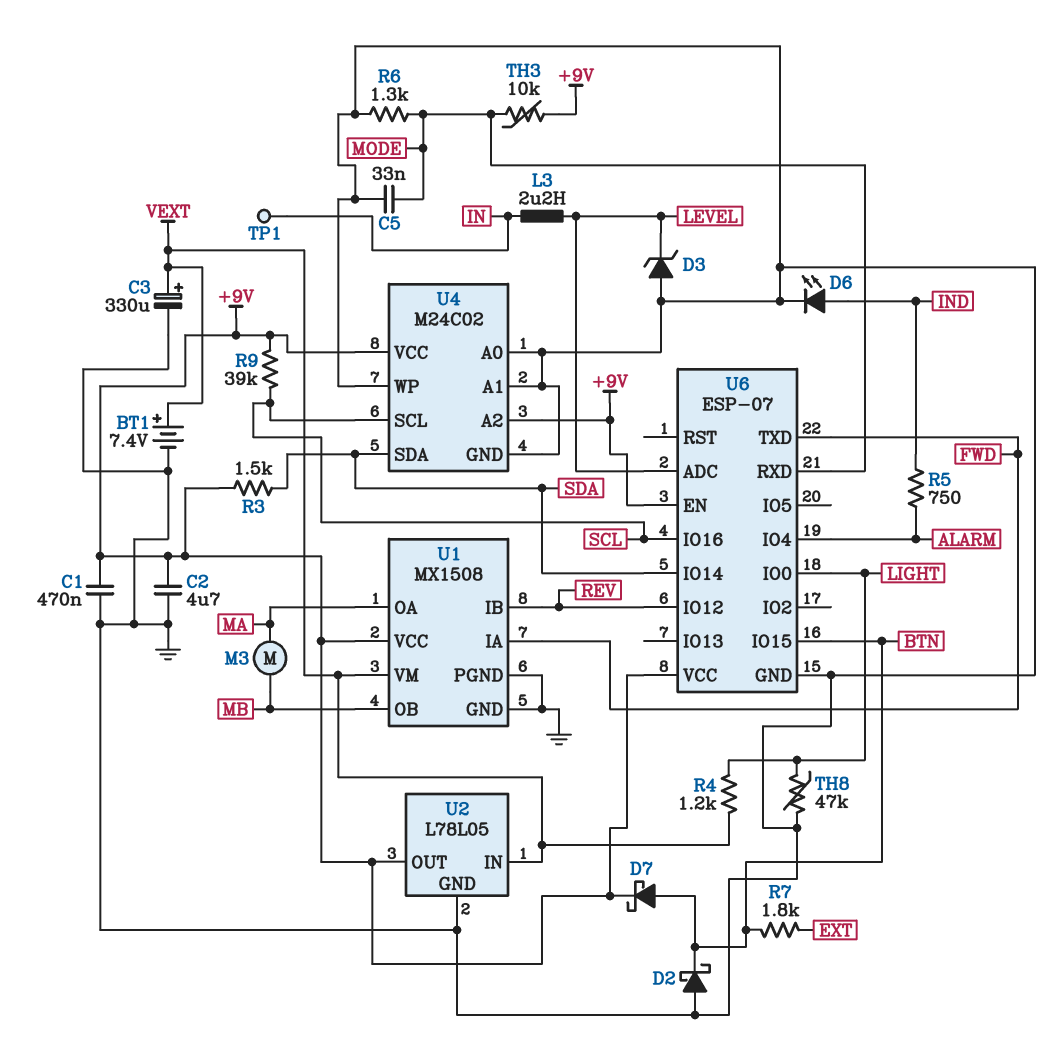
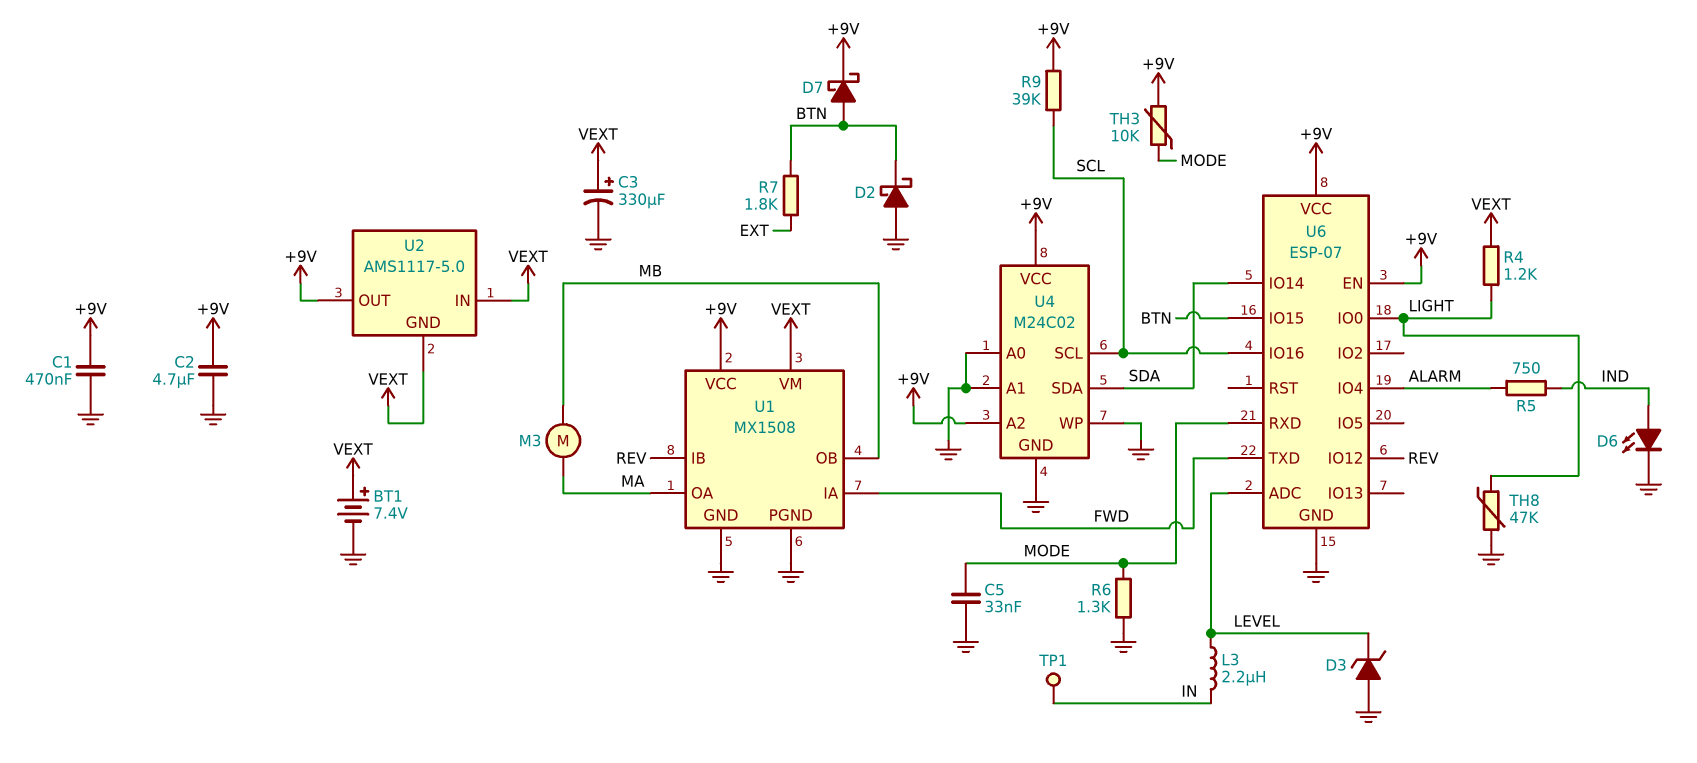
R3: 1.5k (+9V, SDA) -> none
U2: L78L05 -> AMS1117-5.0
U2 pin GND: GND -> VEXT

